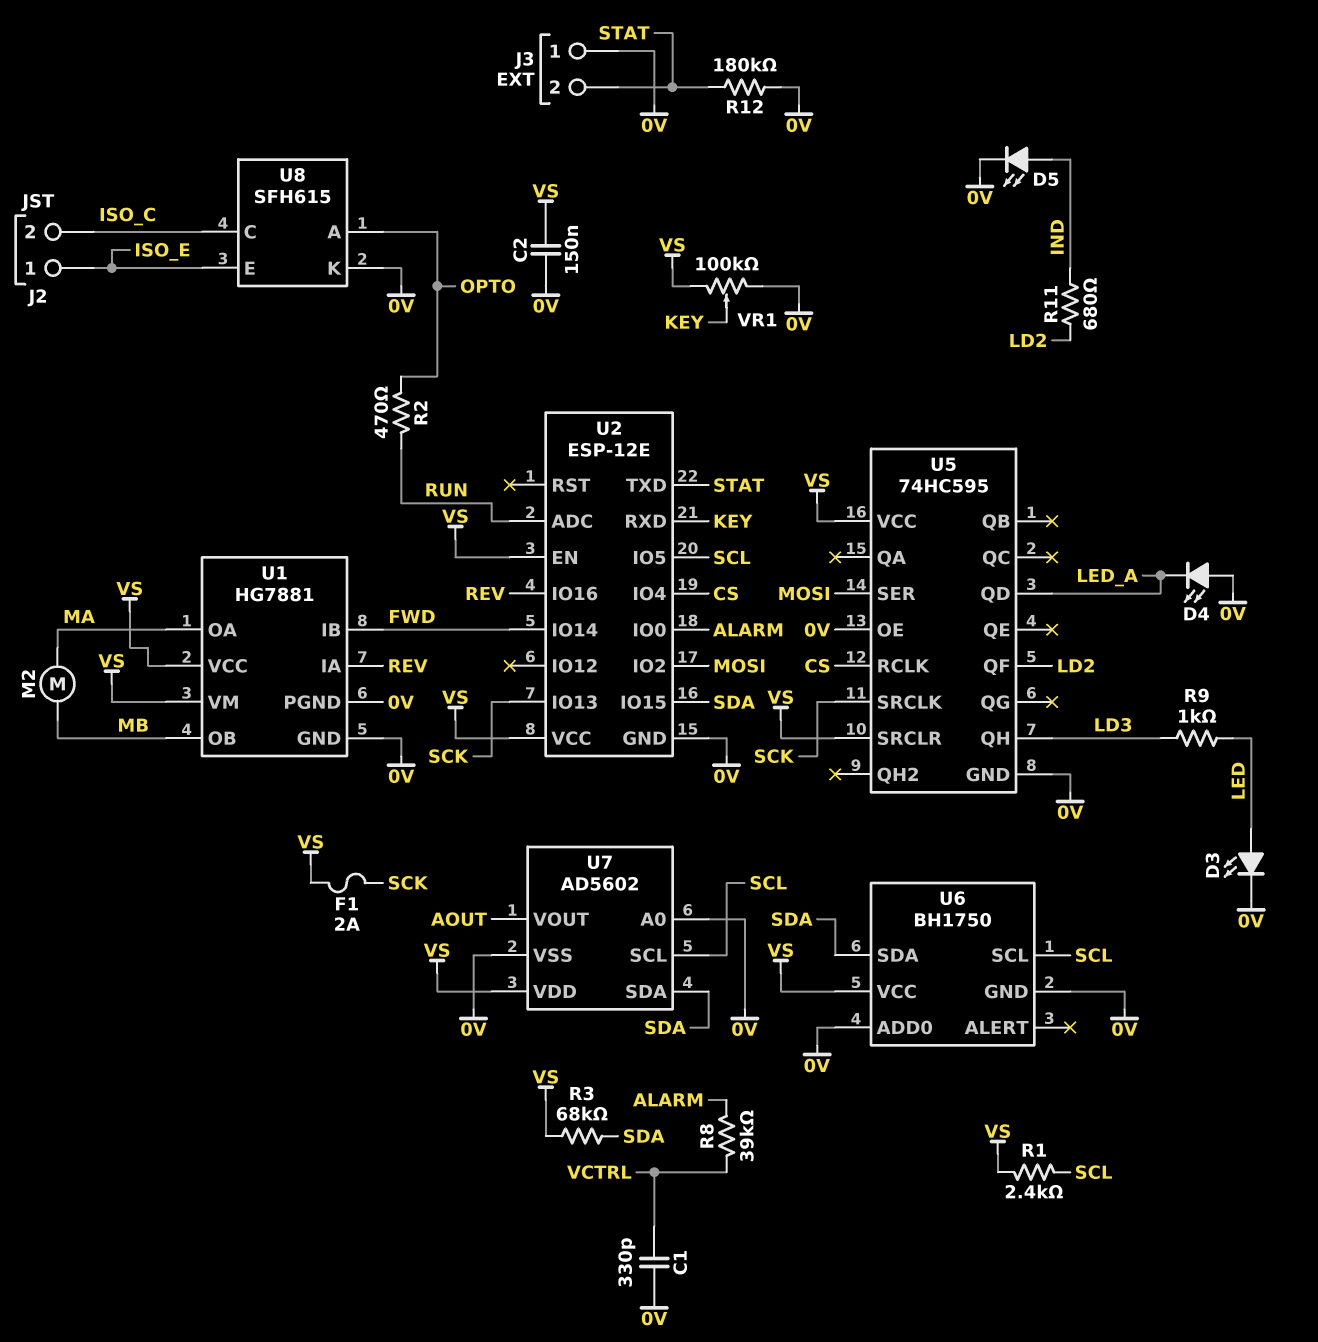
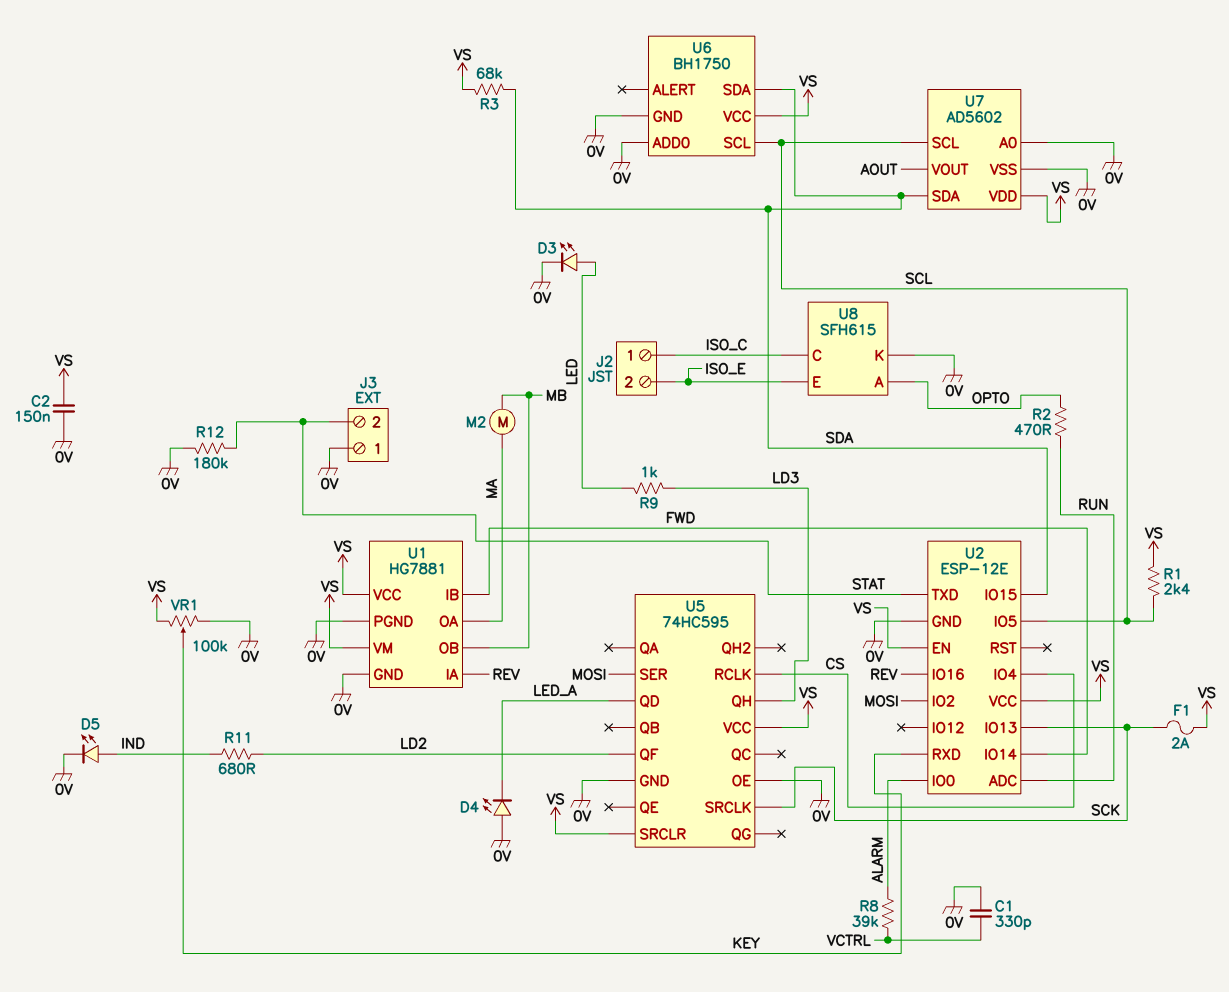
J2 pin 1: ISO_E -> ISO_C
J2 pin 2: ISO_C -> ISO_E

